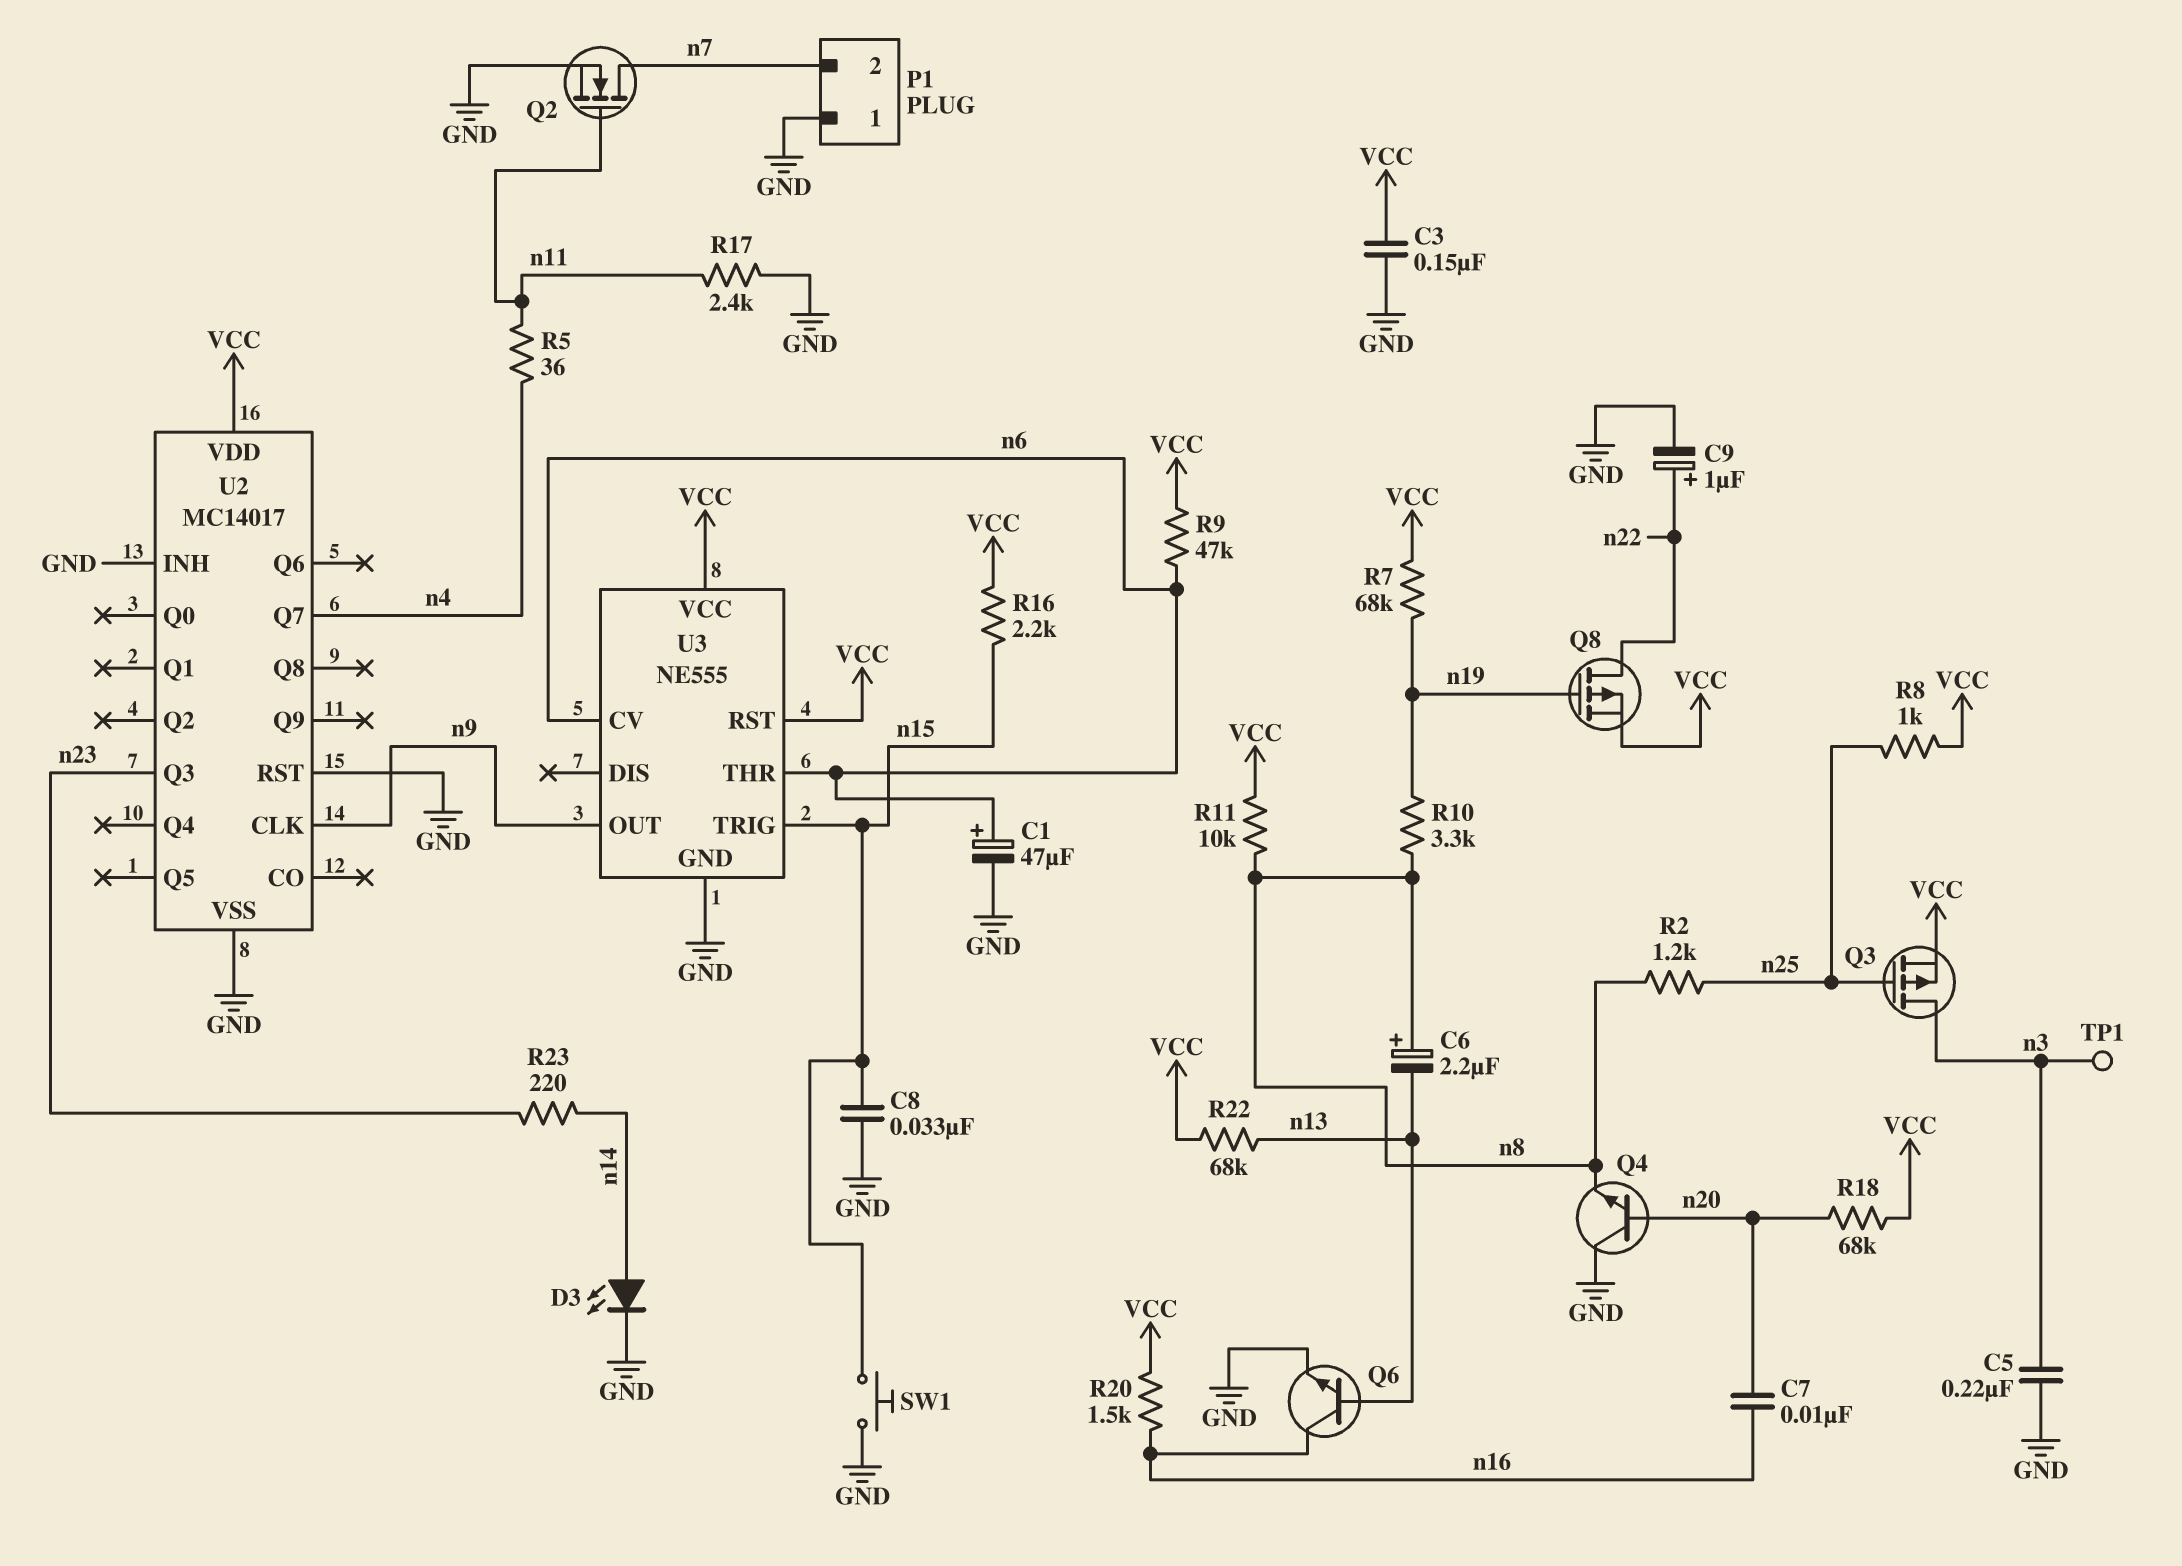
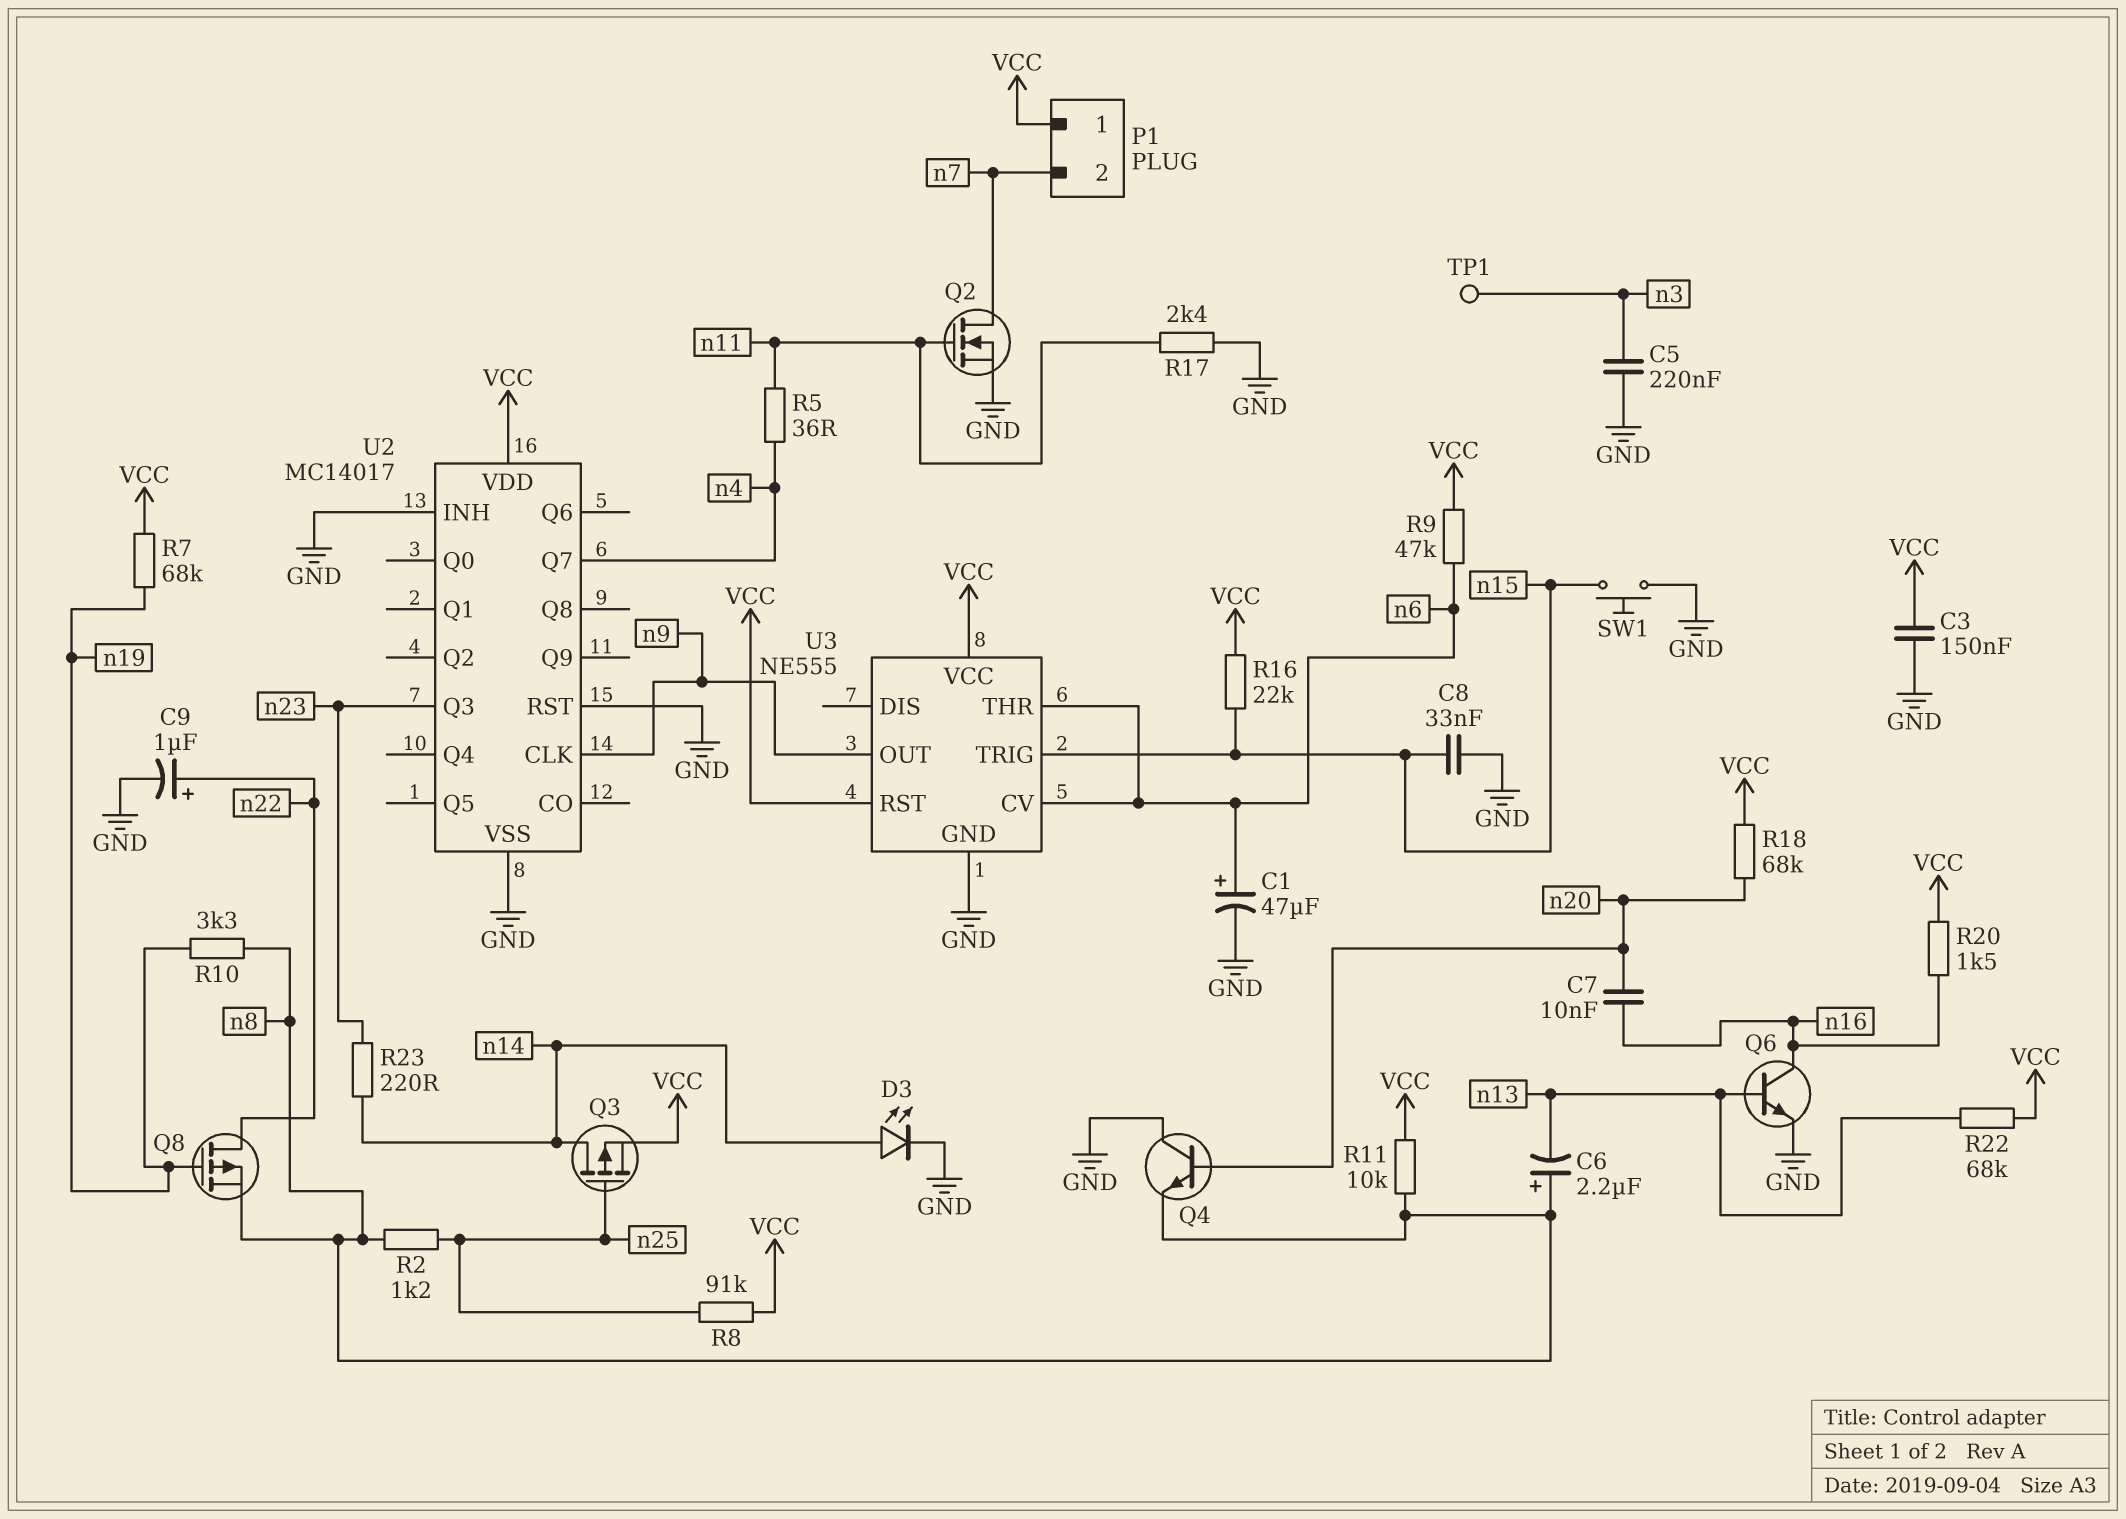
P1 pin 1: GND -> VCC
Q3: PMOS (G n25, D n3, S VCC) -> PMOS (G n25, D n14, S VCC)
Q8: PMOS (G n19, D n22, S VCC) -> PMOS (G n19, D n22, S n8)
R8: 1k (VCC, n25) -> 91k (VCC, n25)
R16: 2.2k (VCC, n15) -> 22k (VCC, n15)

